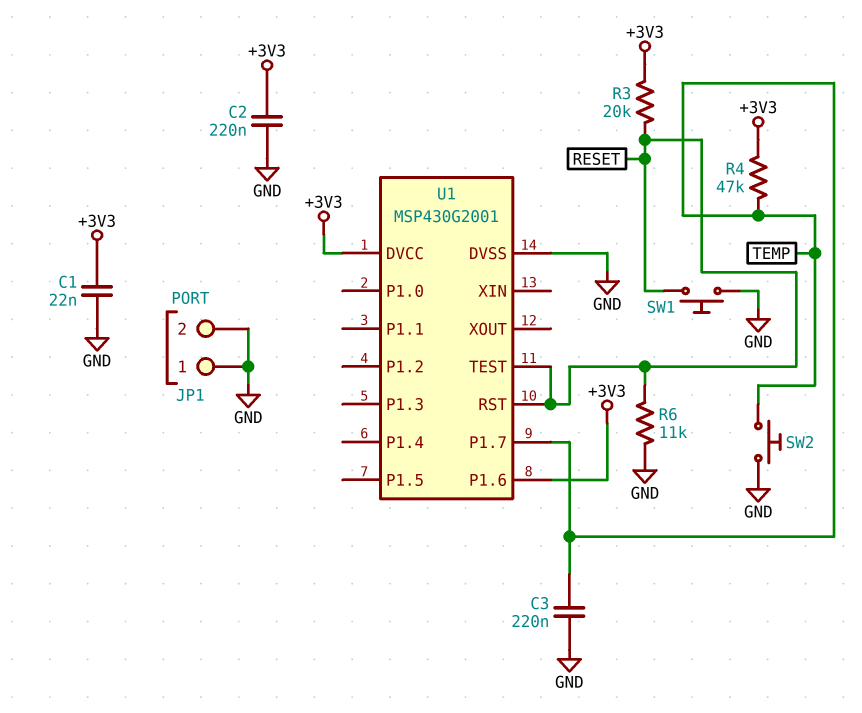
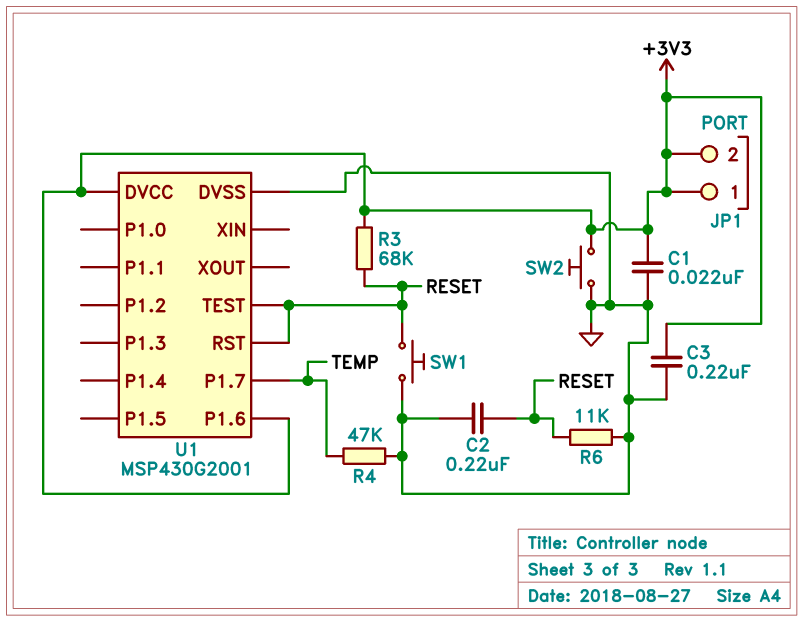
C2: 220nF (+3V3, GND) -> 220nF (GND, RESET)
C3: 220nF (GND, TEMP) -> 220nF (+3V3, GND)
JP1 pin 1: GND -> +3V3
JP1 pin 2: GND -> +3V3
R3: 20k (+3V3, RESET) -> 68k (+3V3, RESET)
R4: 47k (+3V3, TEMP) -> 47k (GND, TEMP)
SW2: button (GND, TEMP) -> button (+3V3, GND)

